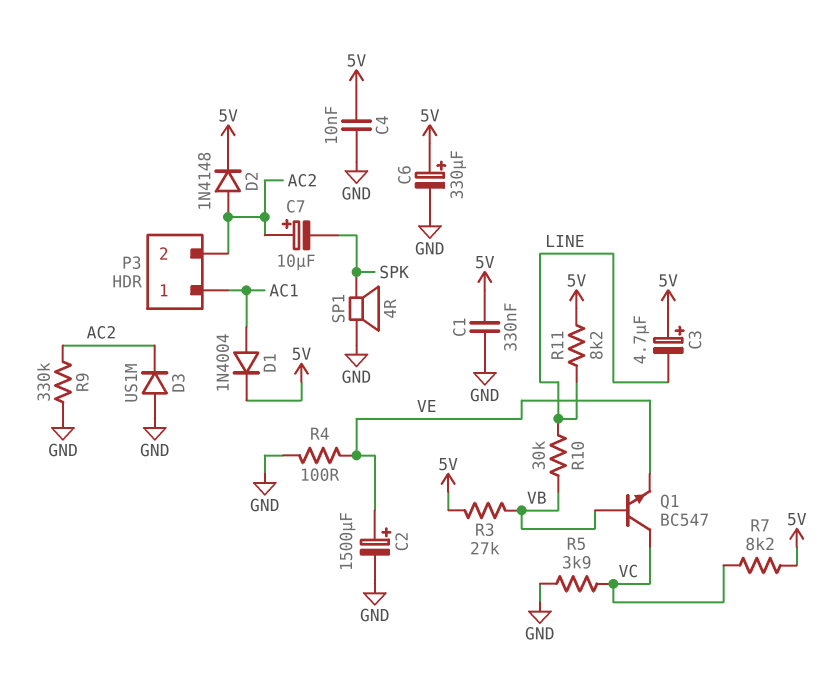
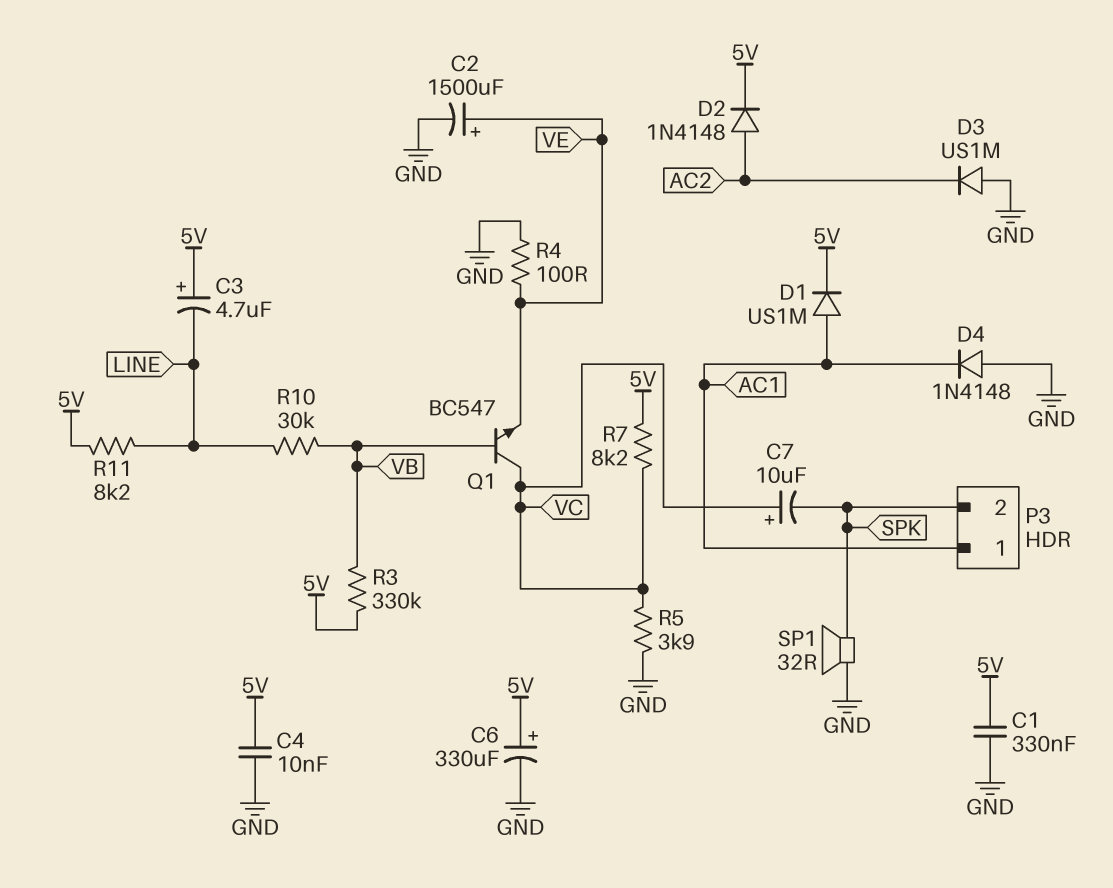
C7: 10uF (plus AC2, minus SPK) -> 10uF (plus VC, minus SPK)
D1: diode 1N4004 (A AC1, K 5V) -> diode US1M (A AC1, K 5V)
D4: none -> diode 1N4148 (A GND, K AC1)
P3 pin 2: AC2 -> SPK
R3: 27k (5V, VB) -> 330k (5V, VB)
R9: 330k (AC2, GND) -> none
SP1: speaker 4R (GND, SPK) -> speaker 32R (GND, SPK)

